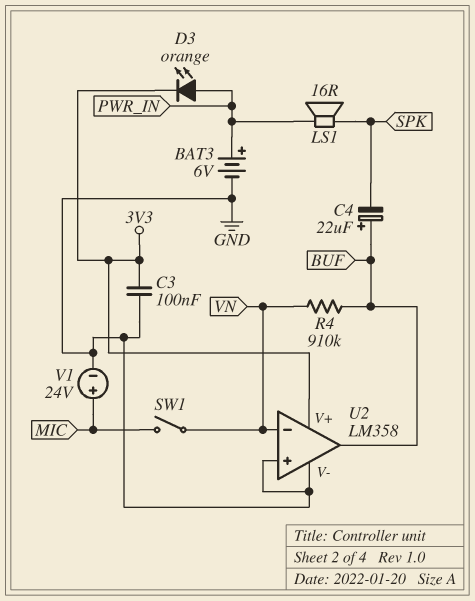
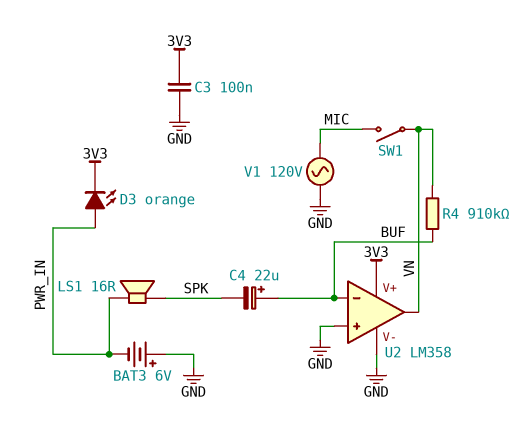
BAT3: 6V (plus PWR_IN, minus GND) -> 6V (plus GND, minus PWR_IN)
U2 pin in-: VN -> BUF
U2 pin out: BUF -> VN
V1: 24V (plus MIC, minus GND) -> AC 120V (GND, MIC)

